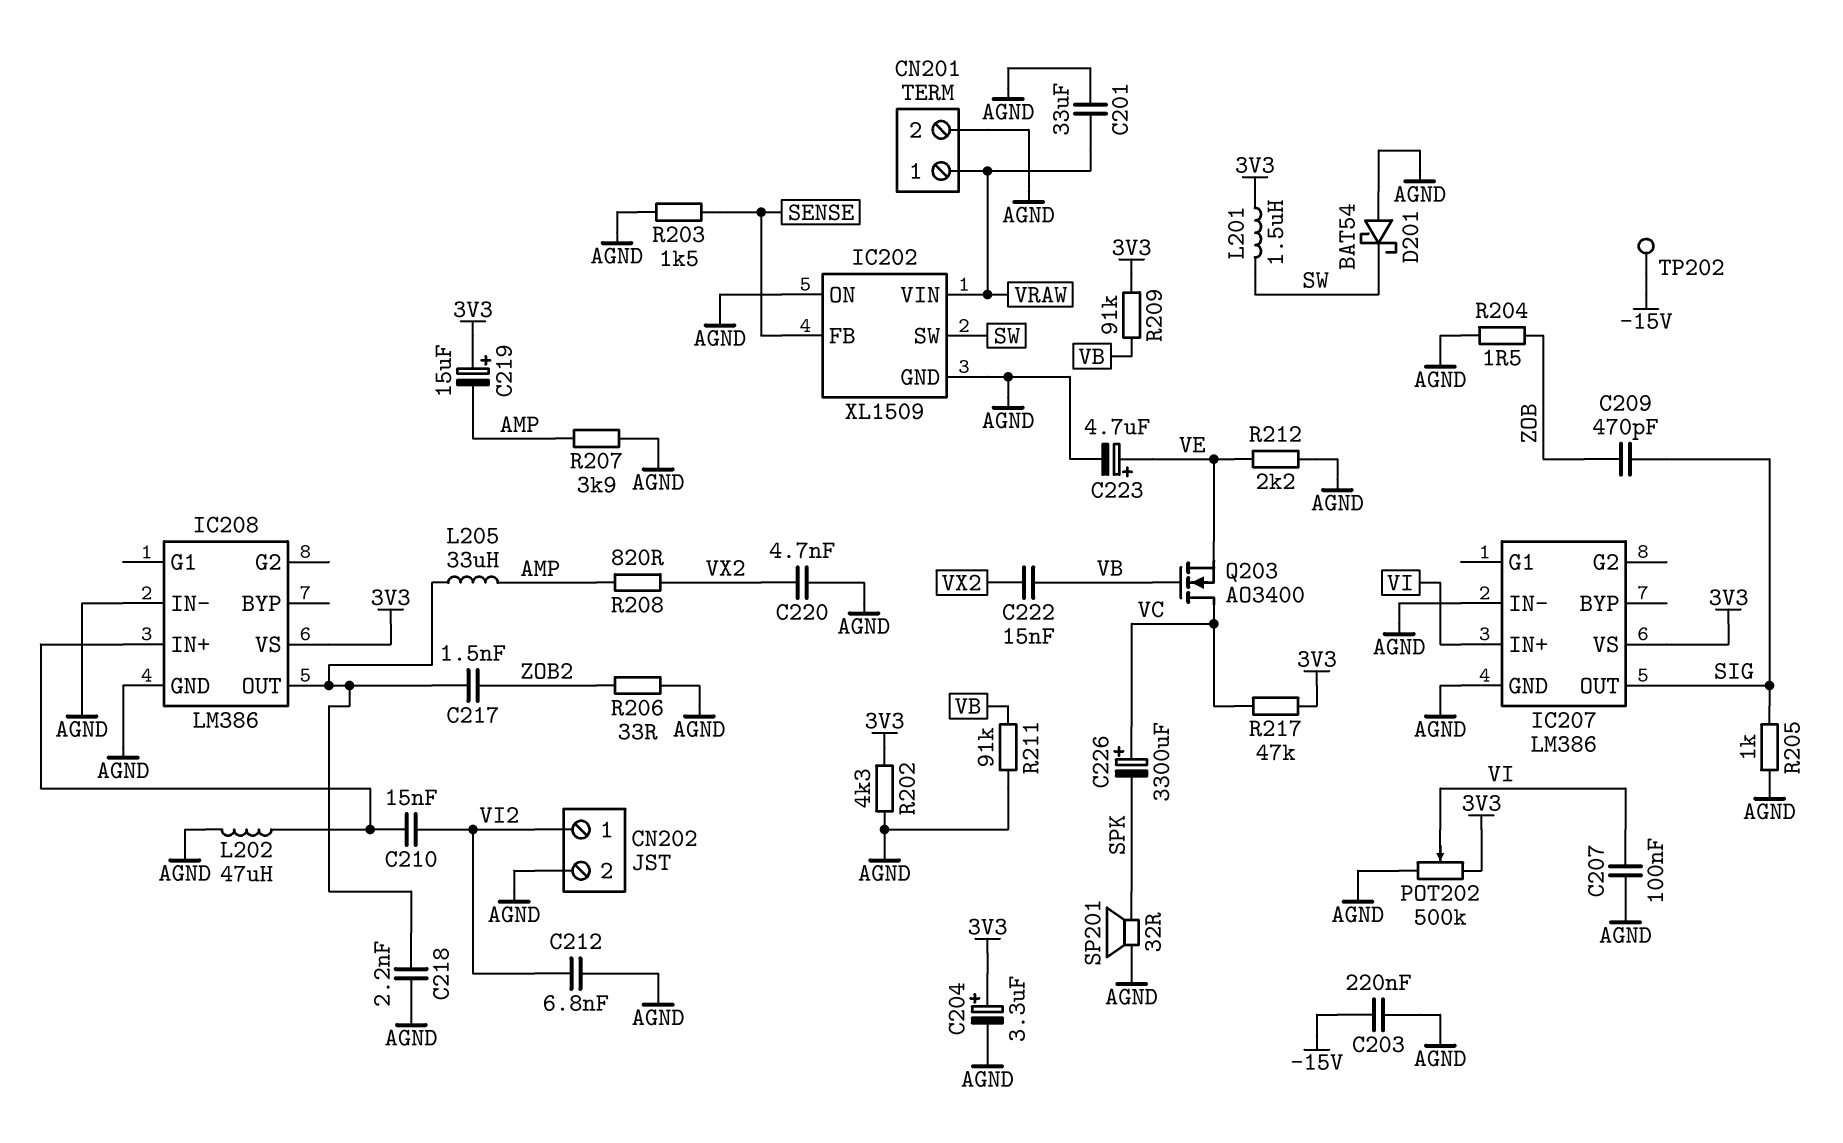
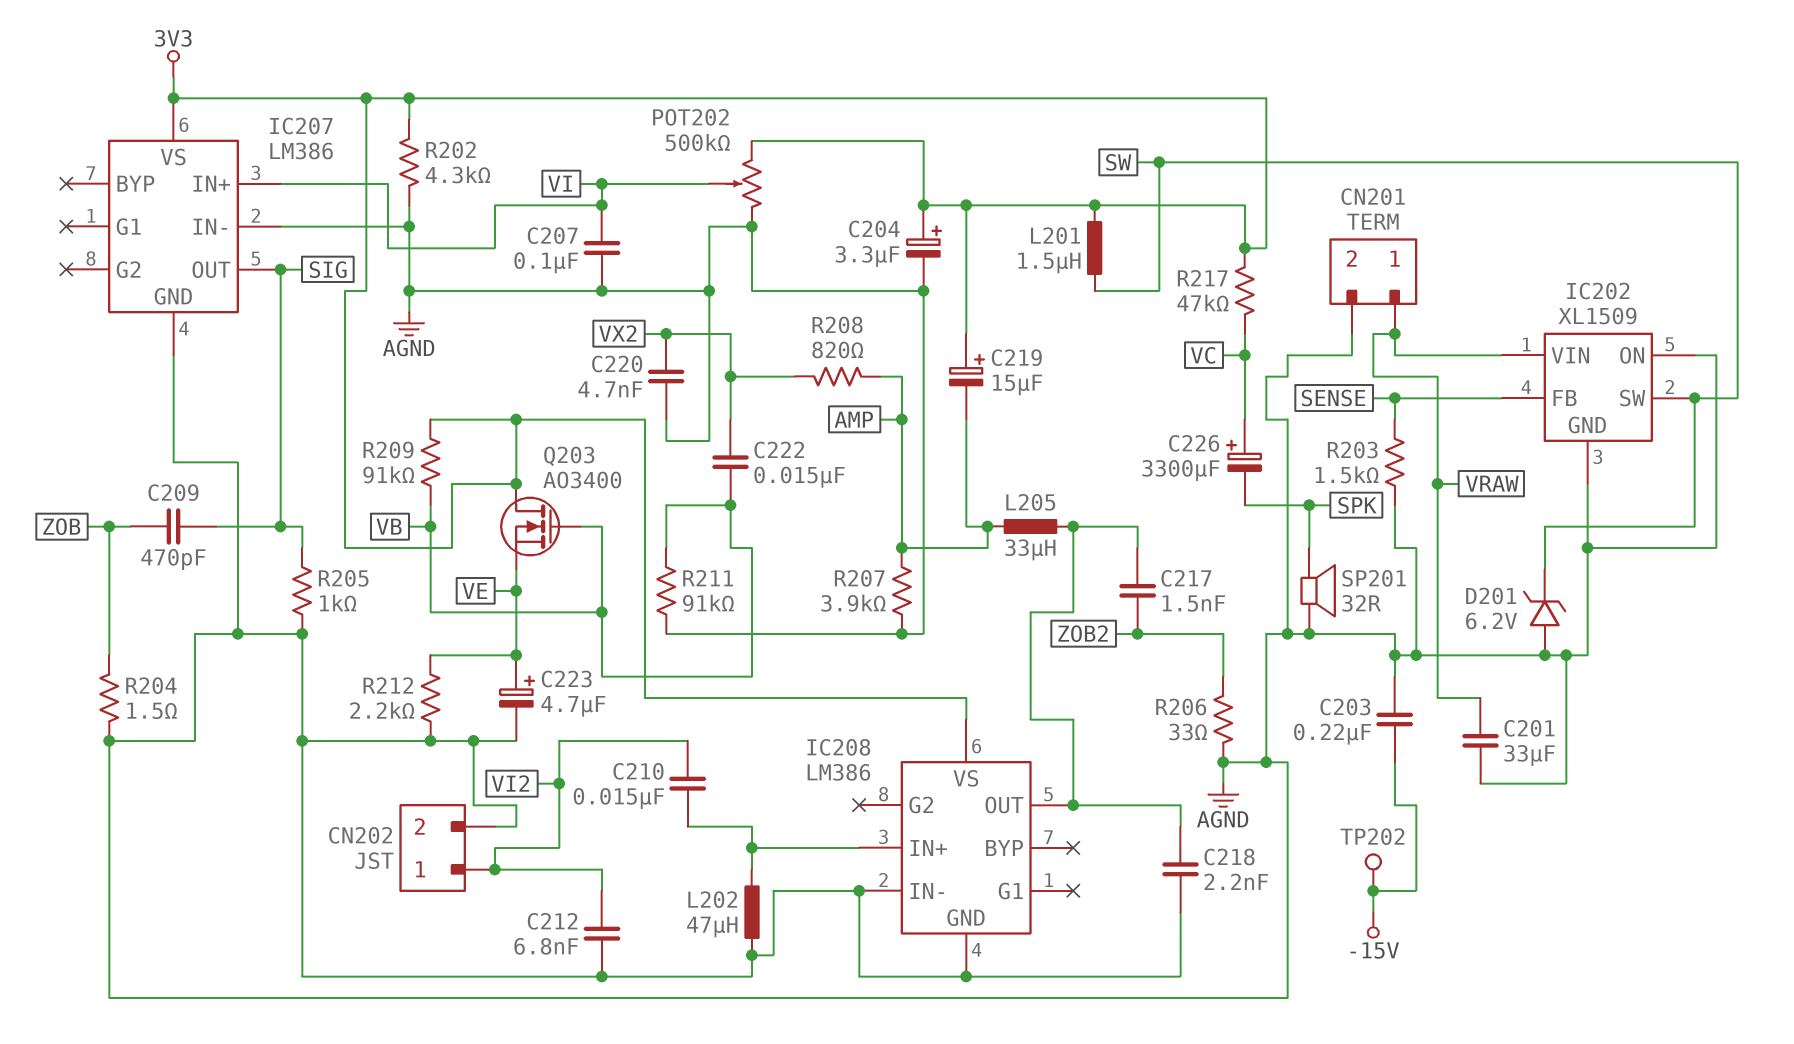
D201: schottky BAT54 (A AGND, K SW) -> zener 6.2V (A AGND, K SW)
Q203: NMOS AO3400 (G VB, D VC, S VE) -> NMOS AO3400 (G VB, D 3V3, S VE)

